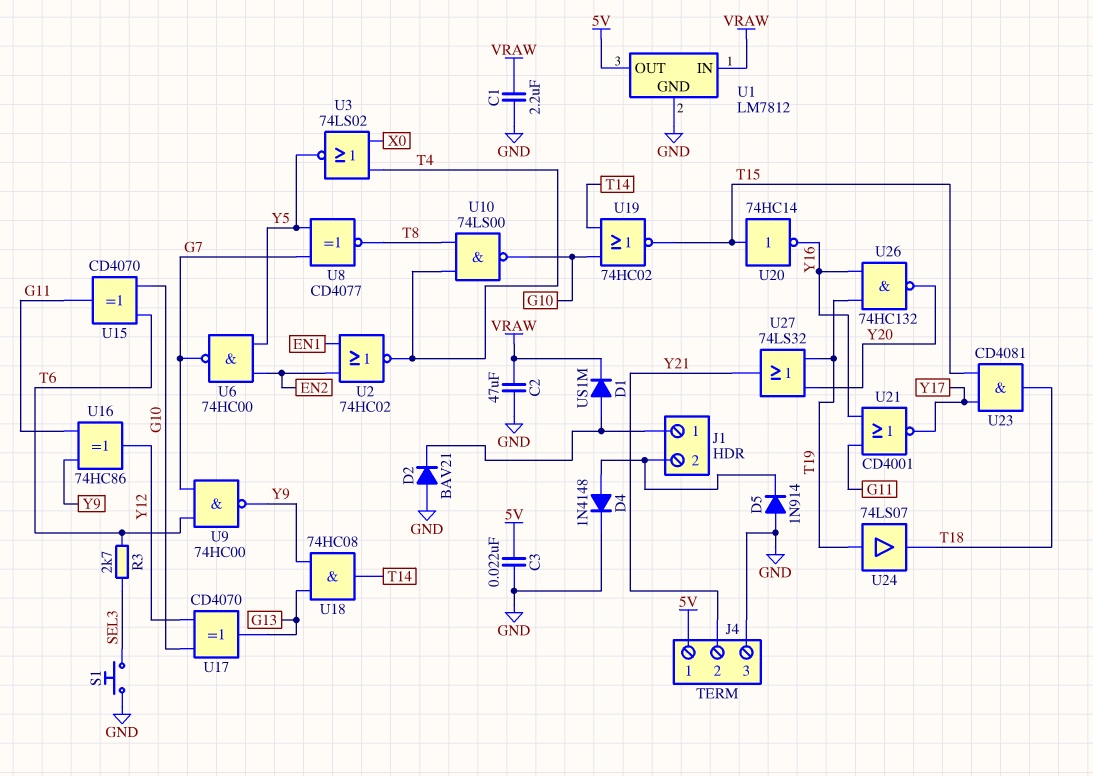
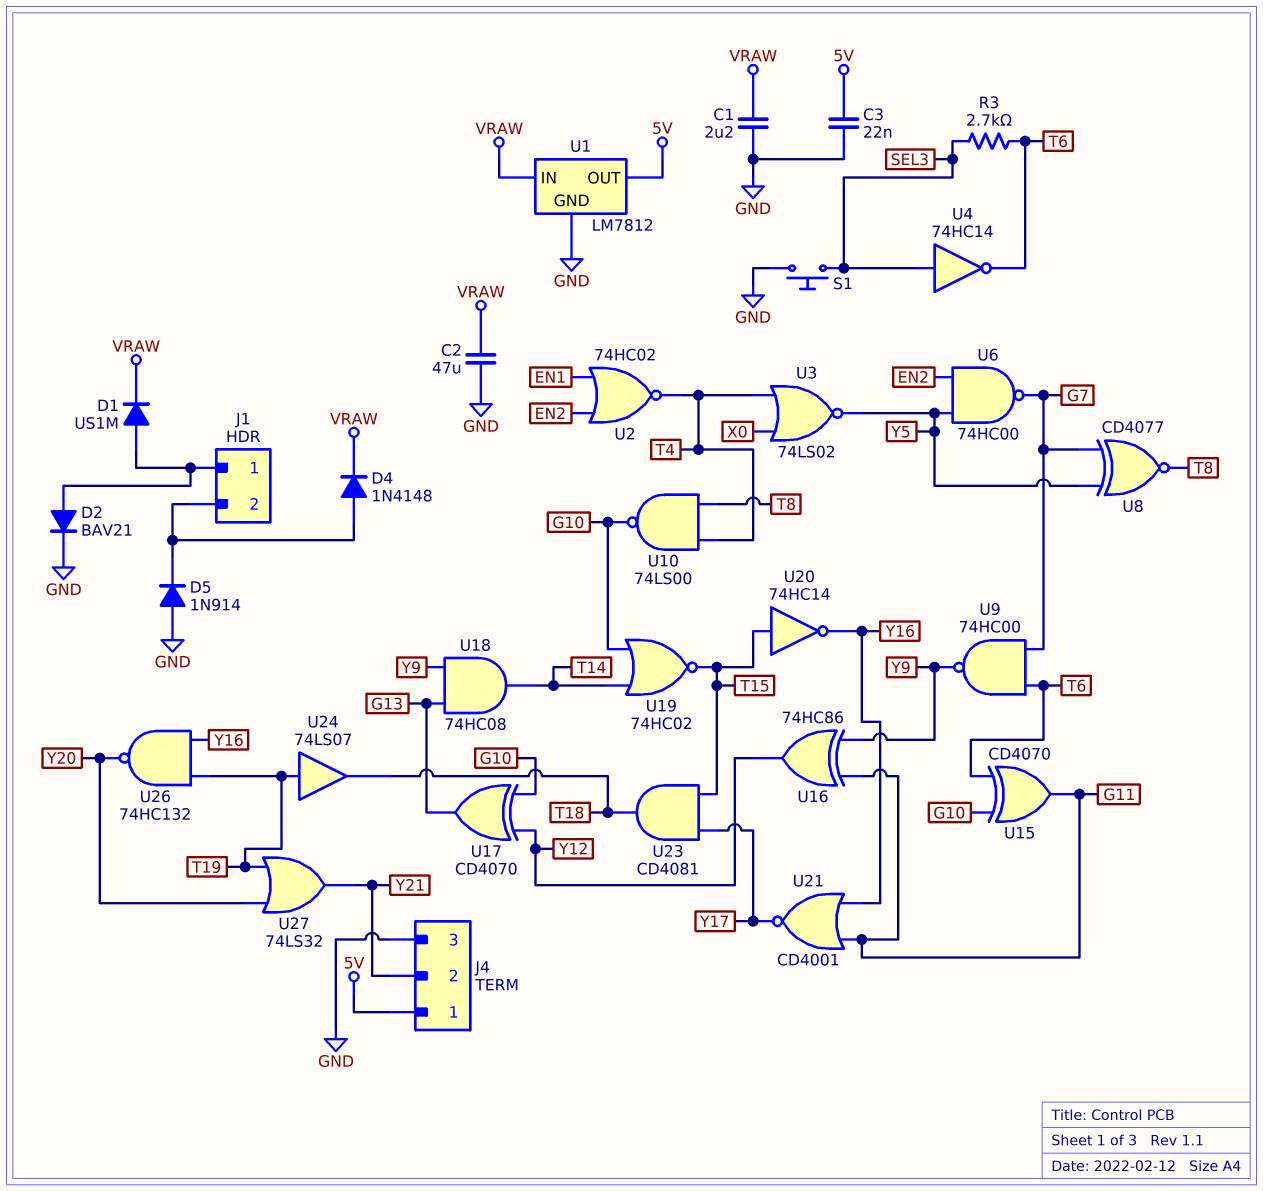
D2: diode BAV21 (A GND, K J1/1) -> diode BAV21 (A J1/1, K GND)
D4: diode 1N4148 (A J1/2, K GND) -> diode 1N4148 (A J1/2, K VRAW)
U4: none -> NOT 74HC14 (in SEL3, out T6)

